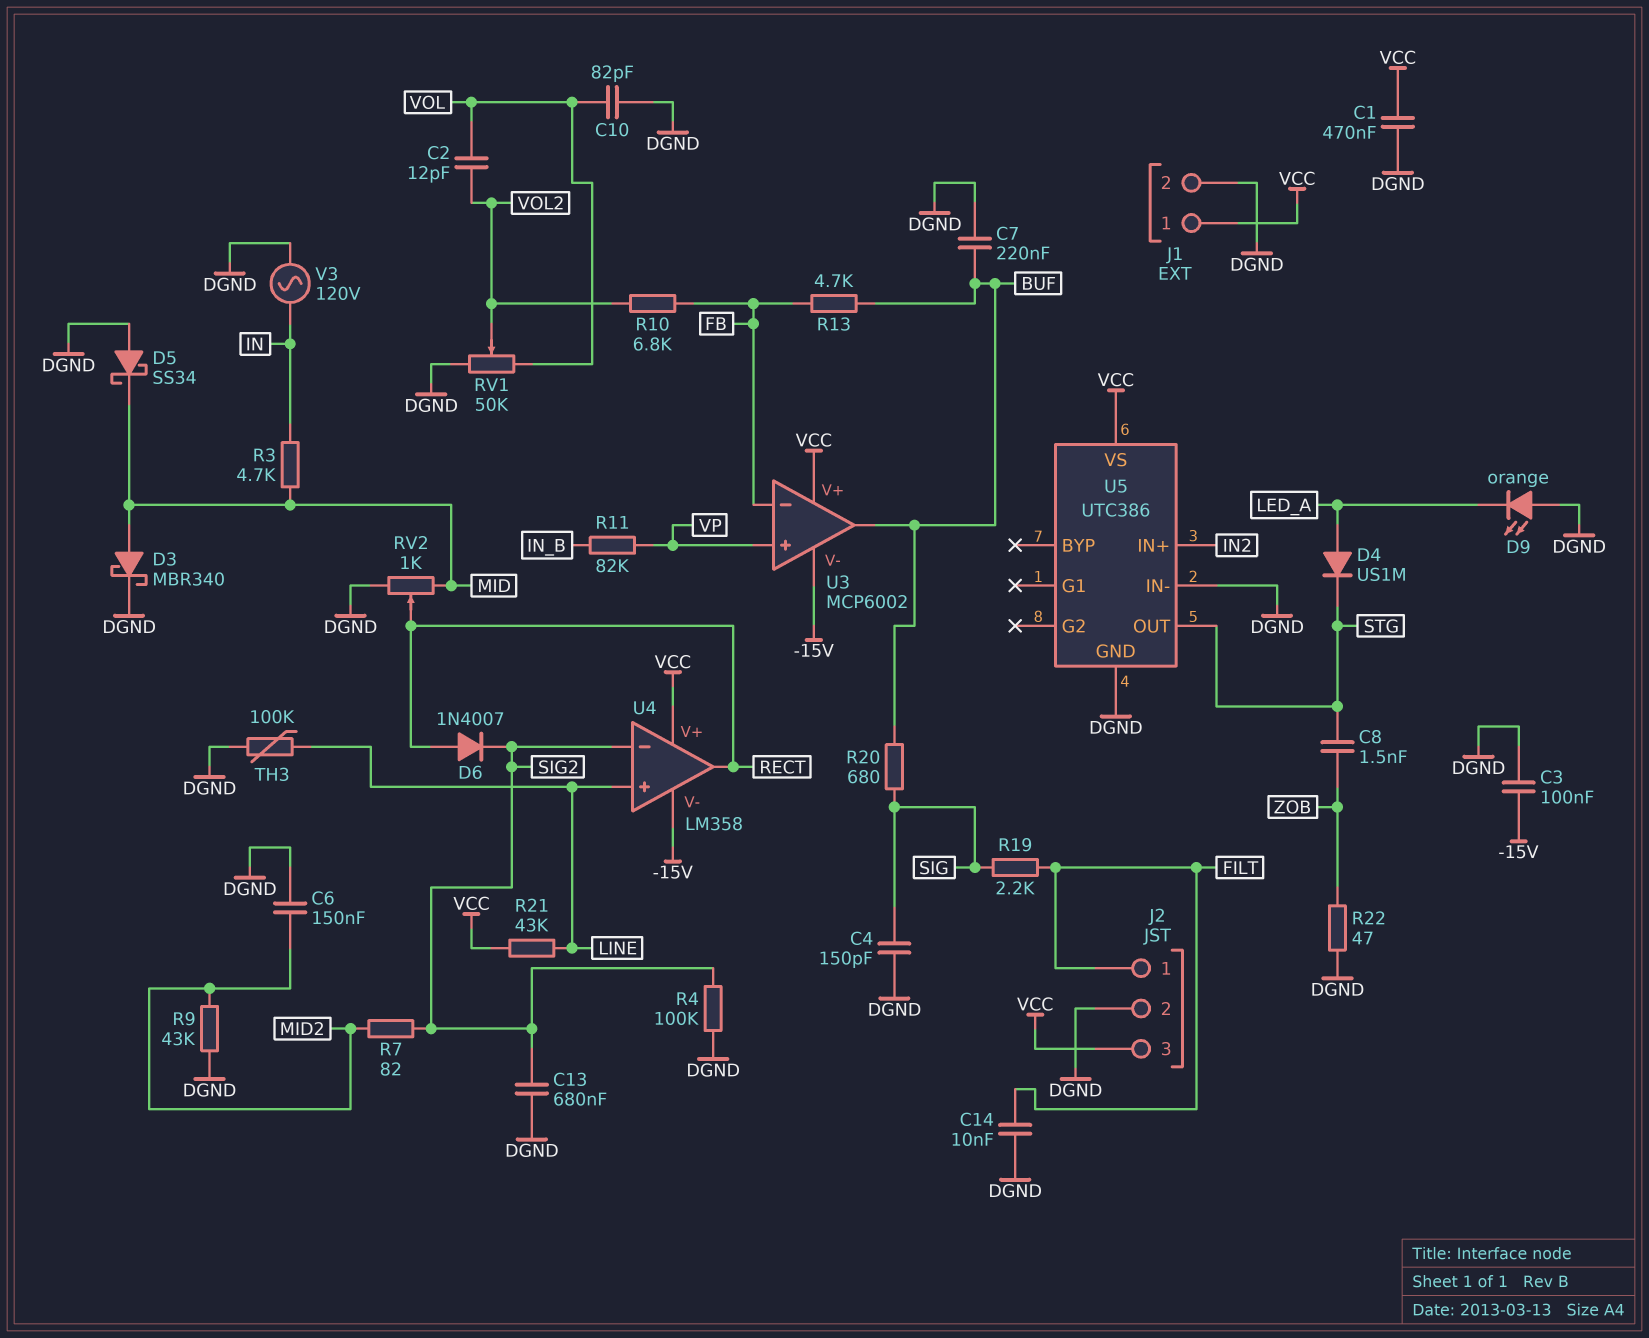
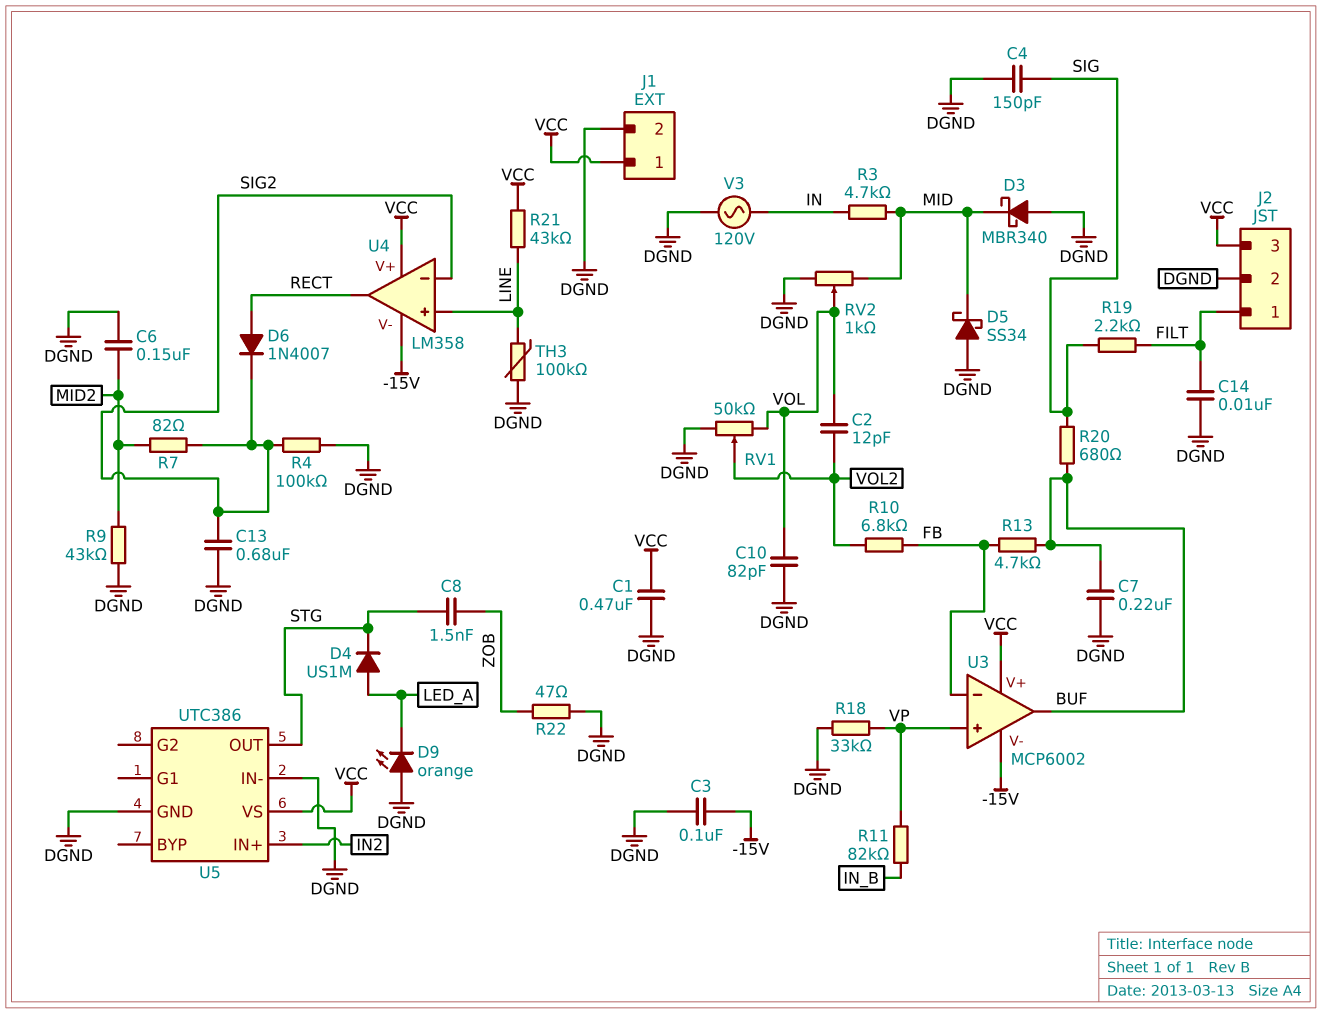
D3: schottky MBR340 (A MID, K DGND) -> schottky MBR340 (A DGND, K MID)
R18: none -> 33k (DGND, VP)
RV2: 1k (DGND, MID, wiper RECT) -> 1k (DGND, MID, wiper VOL)

